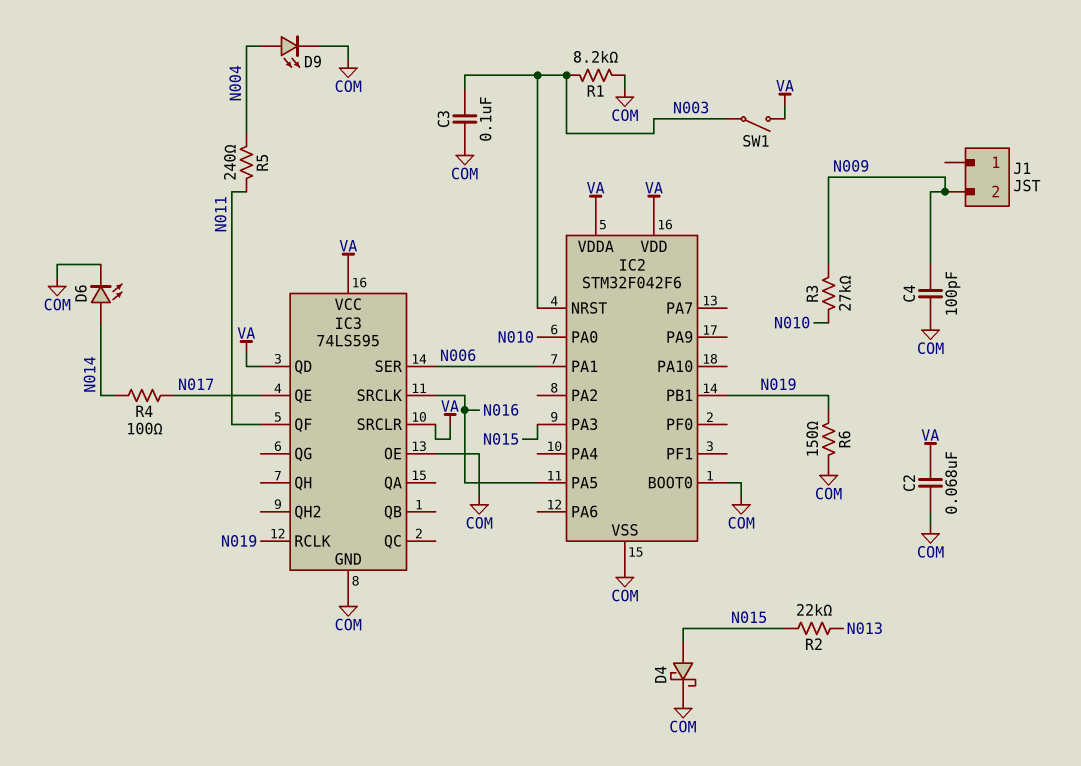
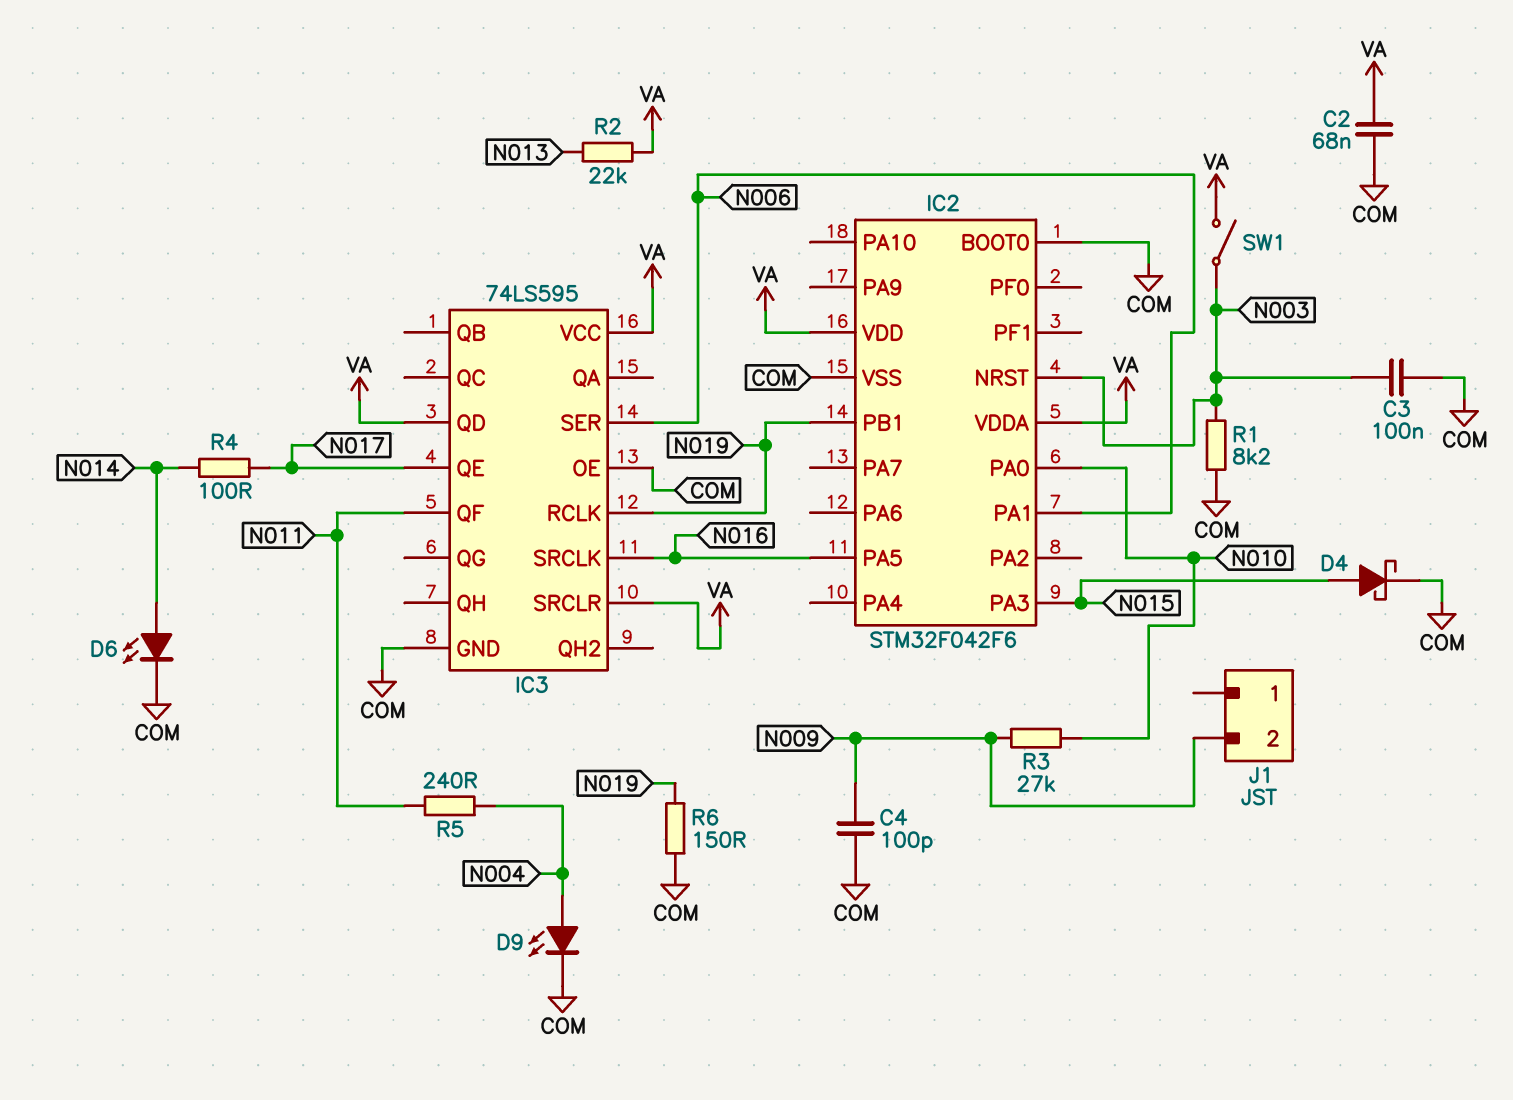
R2: 22k (N013, N015) -> 22k (N013, VA)

